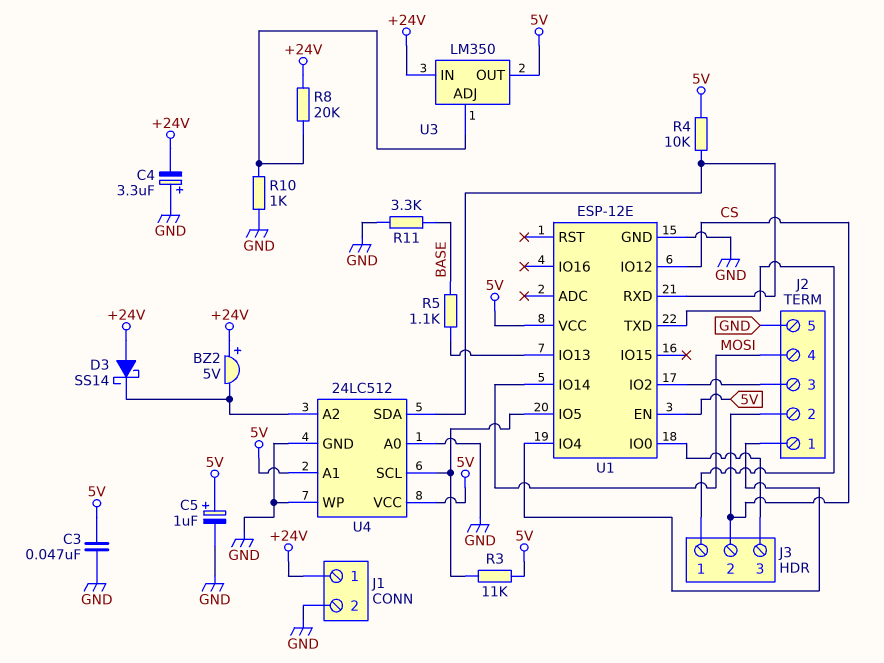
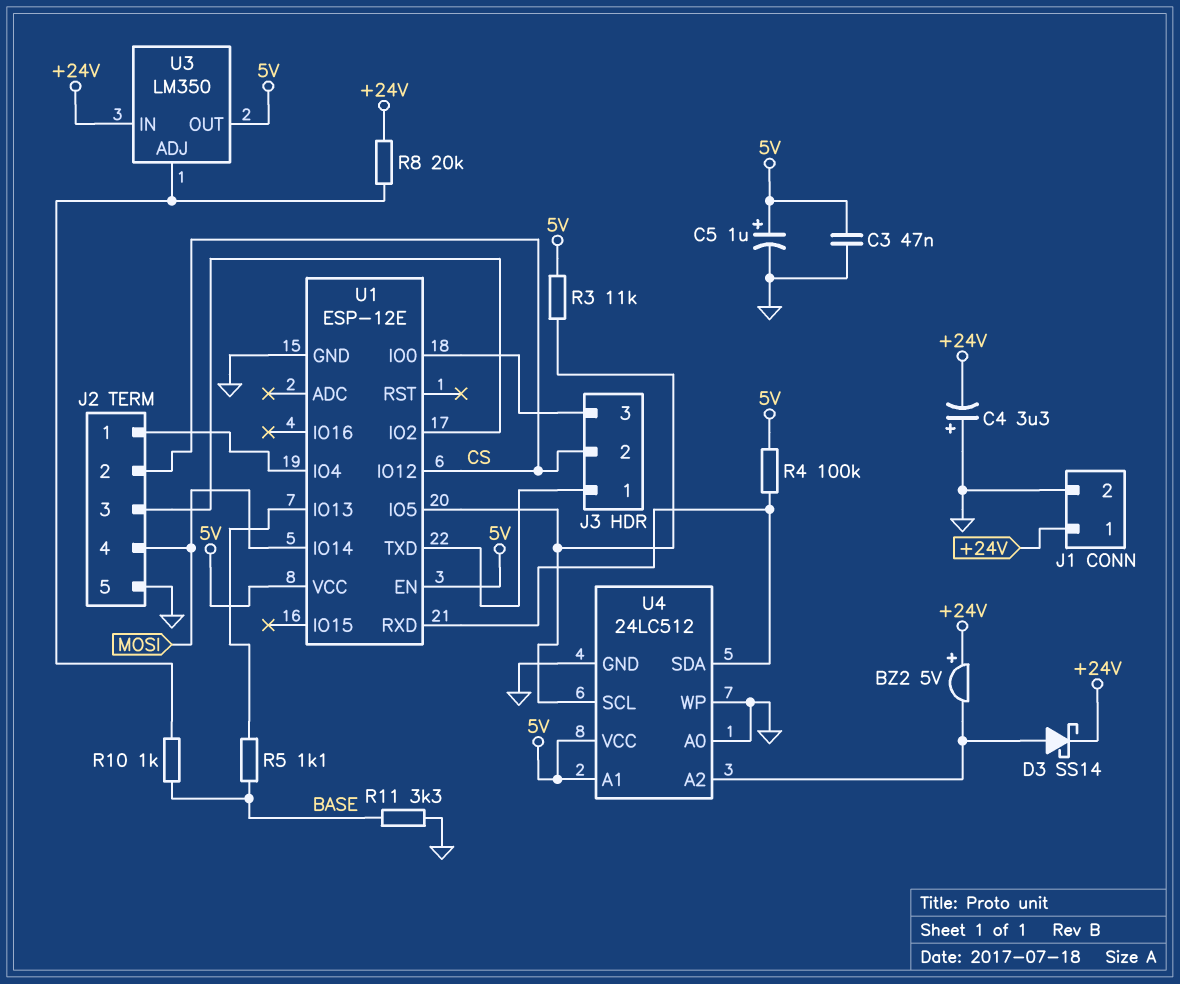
D3: schottky SS14 (A +24V, K U4/A2) -> schottky SS14 (A U4/A2, K +24V)
R4: 10k (5V, U1/RXD) -> 100k (5V, U1/RXD)
R10: 1k (GND, U3/ADJ) -> 1k (BASE, U3/ADJ)

